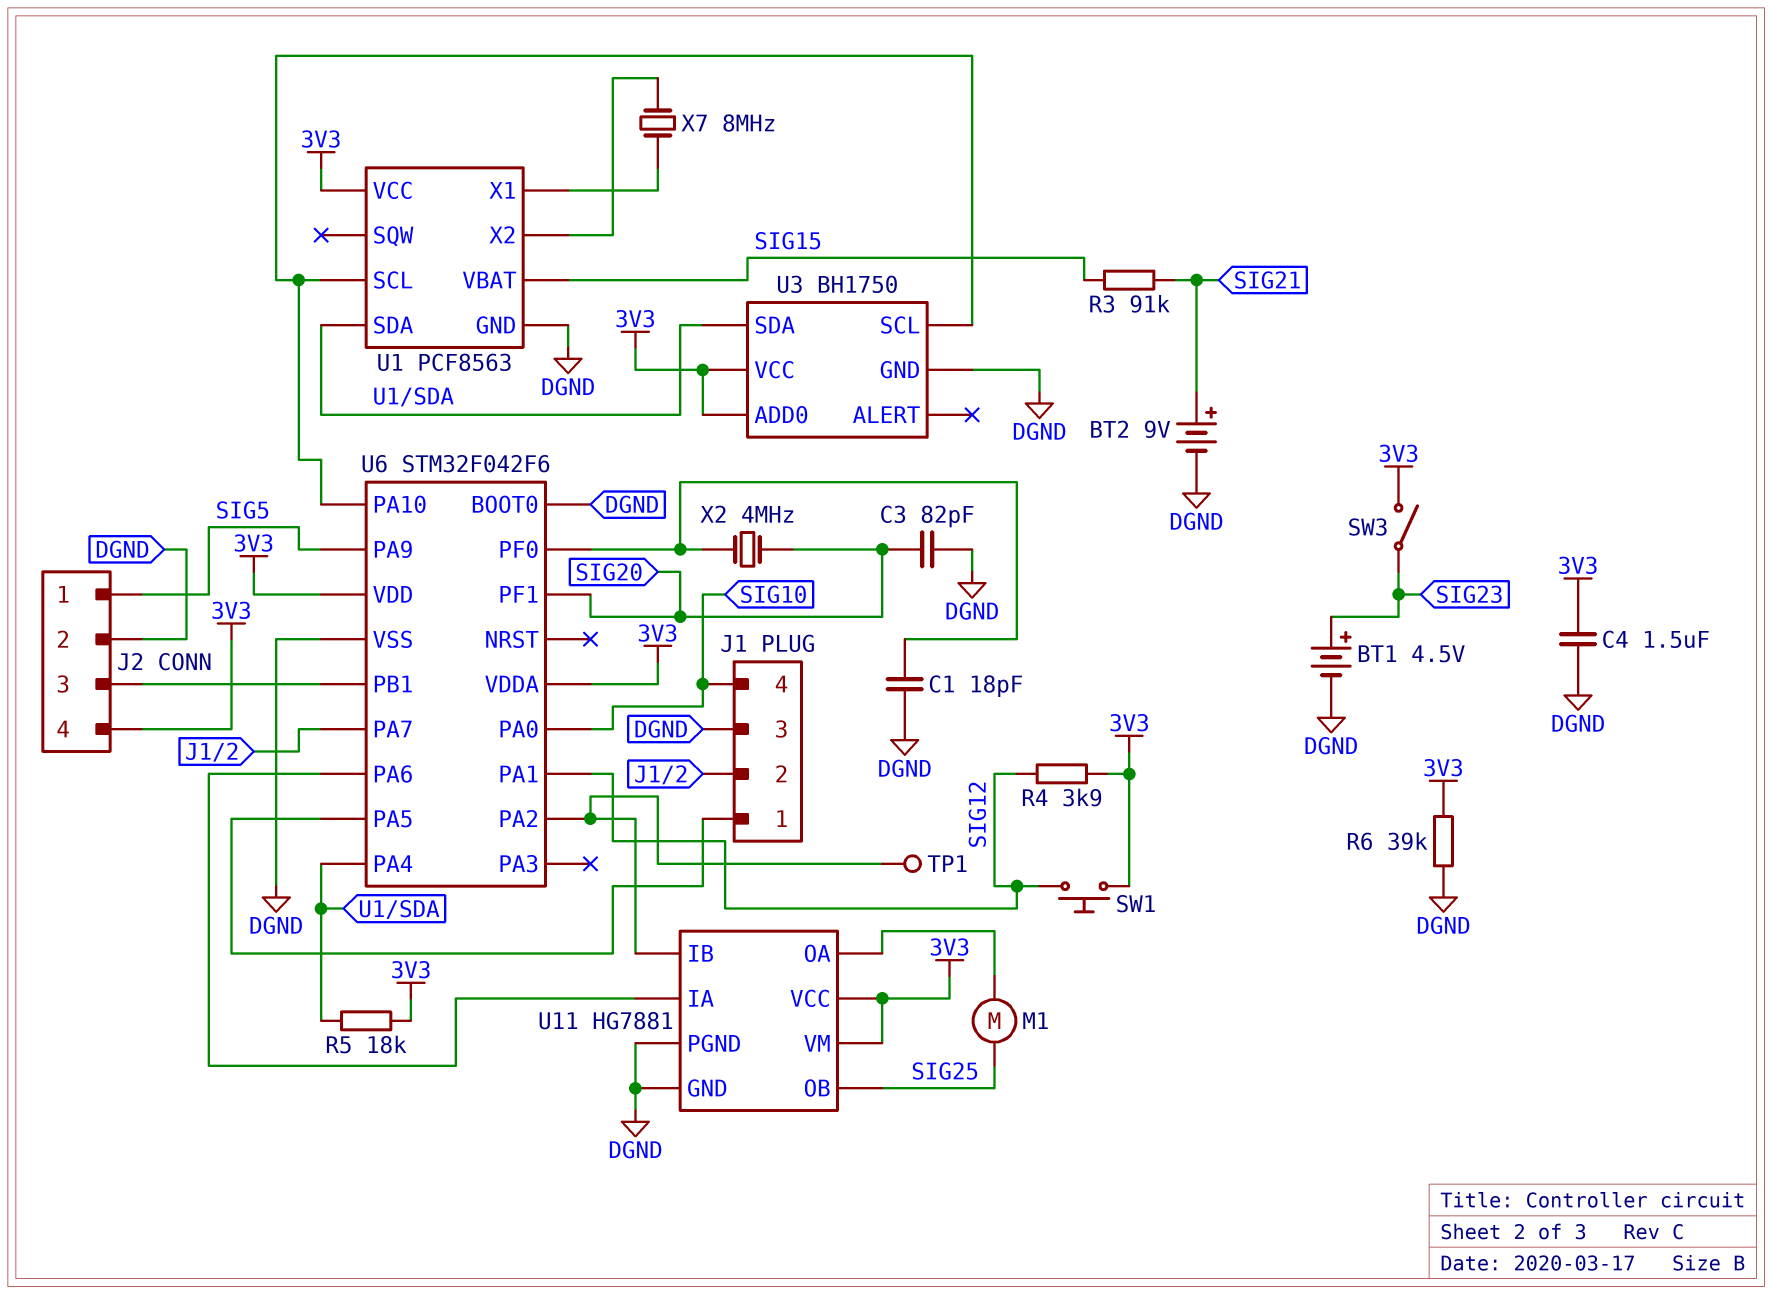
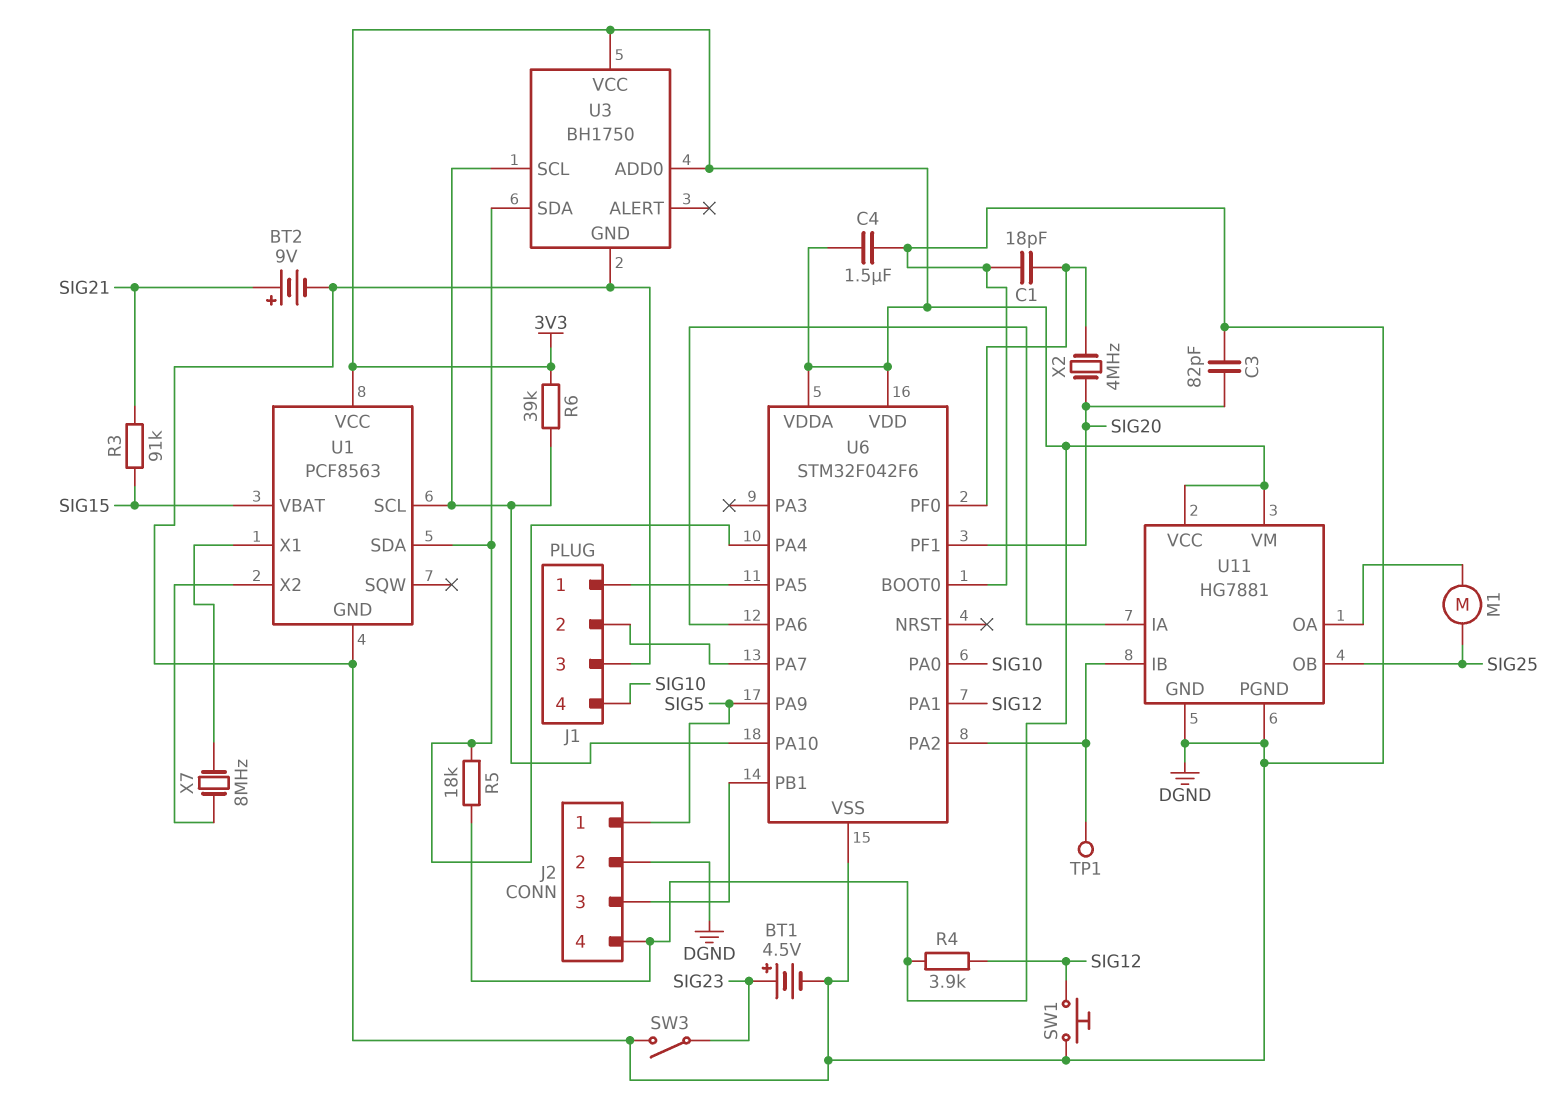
R6: 39k (3V3, DGND) -> 39k (3V3, U1/SCL)
SW1: button (3V3, SIG12) -> button (DGND, SIG12)
SW3: switch (3V3, SIG23) -> switch (DGND, SIG23)

